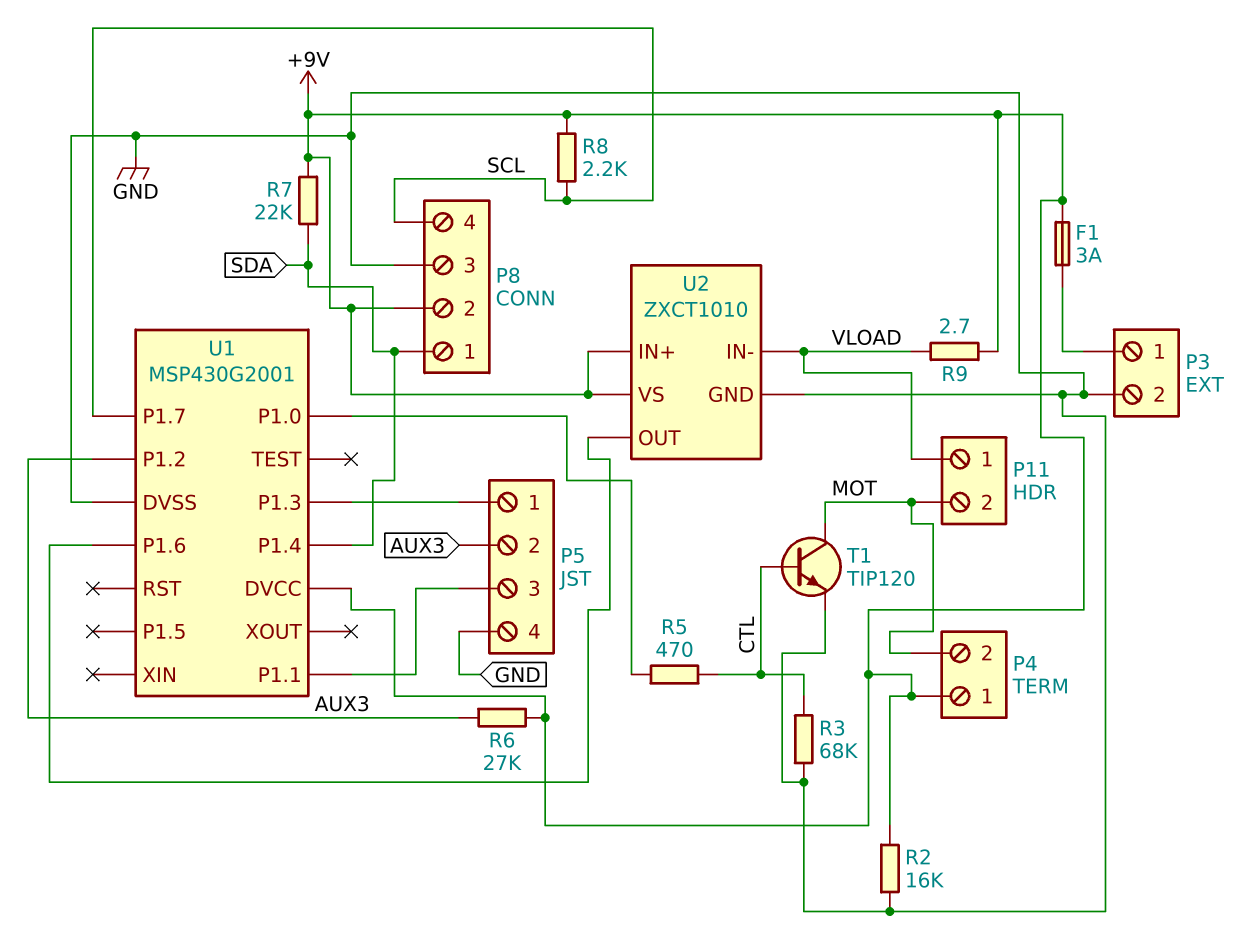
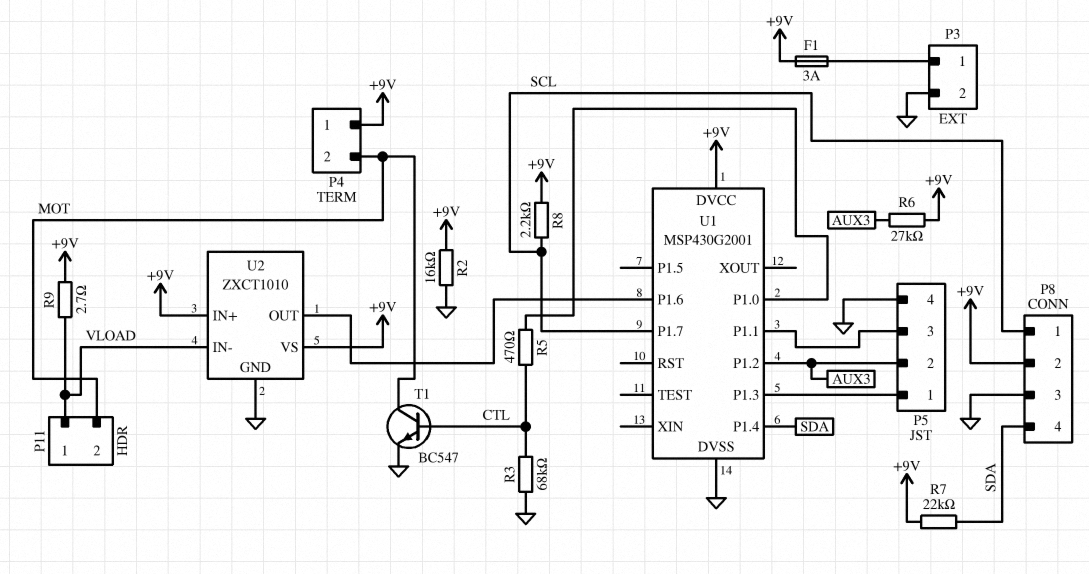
P8 pin 1: SDA -> SCL
P8 pin 4: SCL -> SDA
T1: NPN TIP120 (B CTL, C MOT, E GND) -> NPN BC547 (B CTL, C MOT, E GND)

